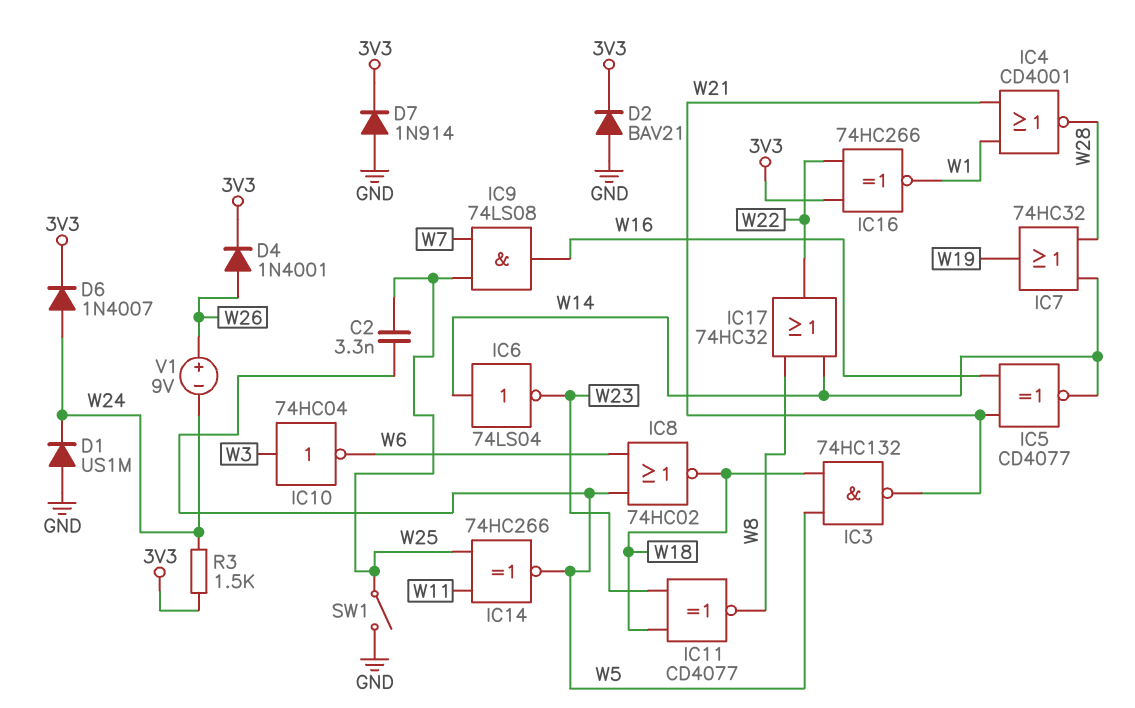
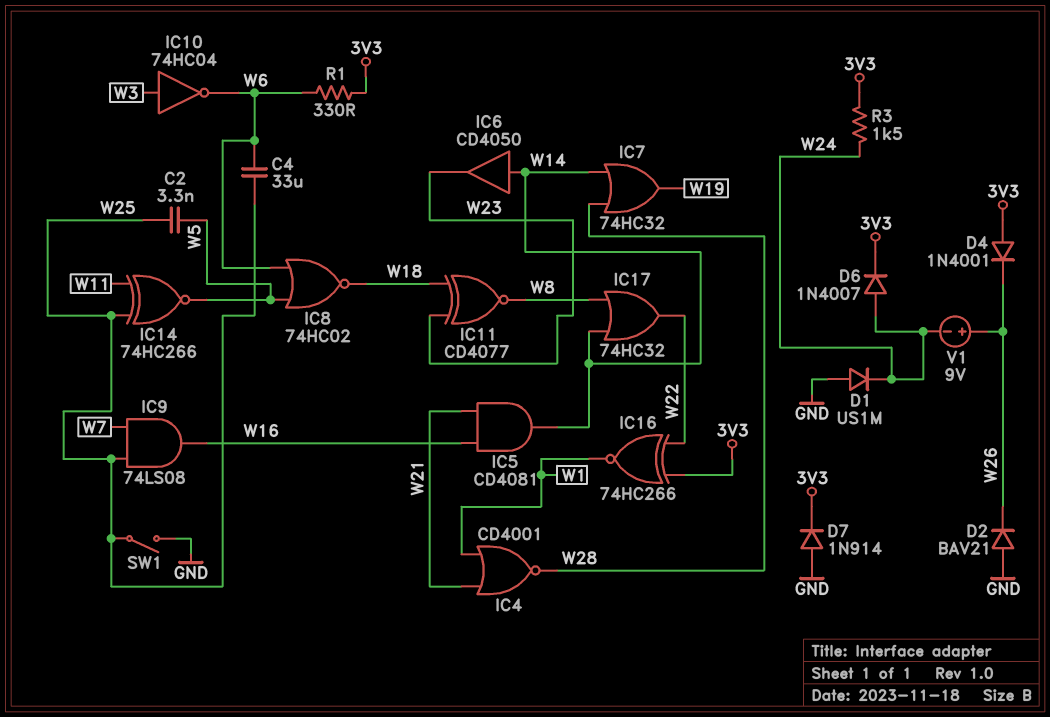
C4: none -> 33uF (W6, W25)
D2: diode BAV21 (A GND, K 3V3) -> diode BAV21 (A GND, K W26)
D4: diode 1N4001 (A W26, K 3V3) -> diode 1N4001 (A 3V3, K W26)
IC3: NAND 74HC132 (in W5, in W18, out W21) -> none
IC5: XNOR CD4077 (in W16, in W21, out W14) -> AND CD4081 (in W16, in W21, out W14)
IC6: NOT 74LS04 (in W14, out W23) -> buffer CD4050 (in W14, out W23)
R1: none -> 330 (3V3, W6)

